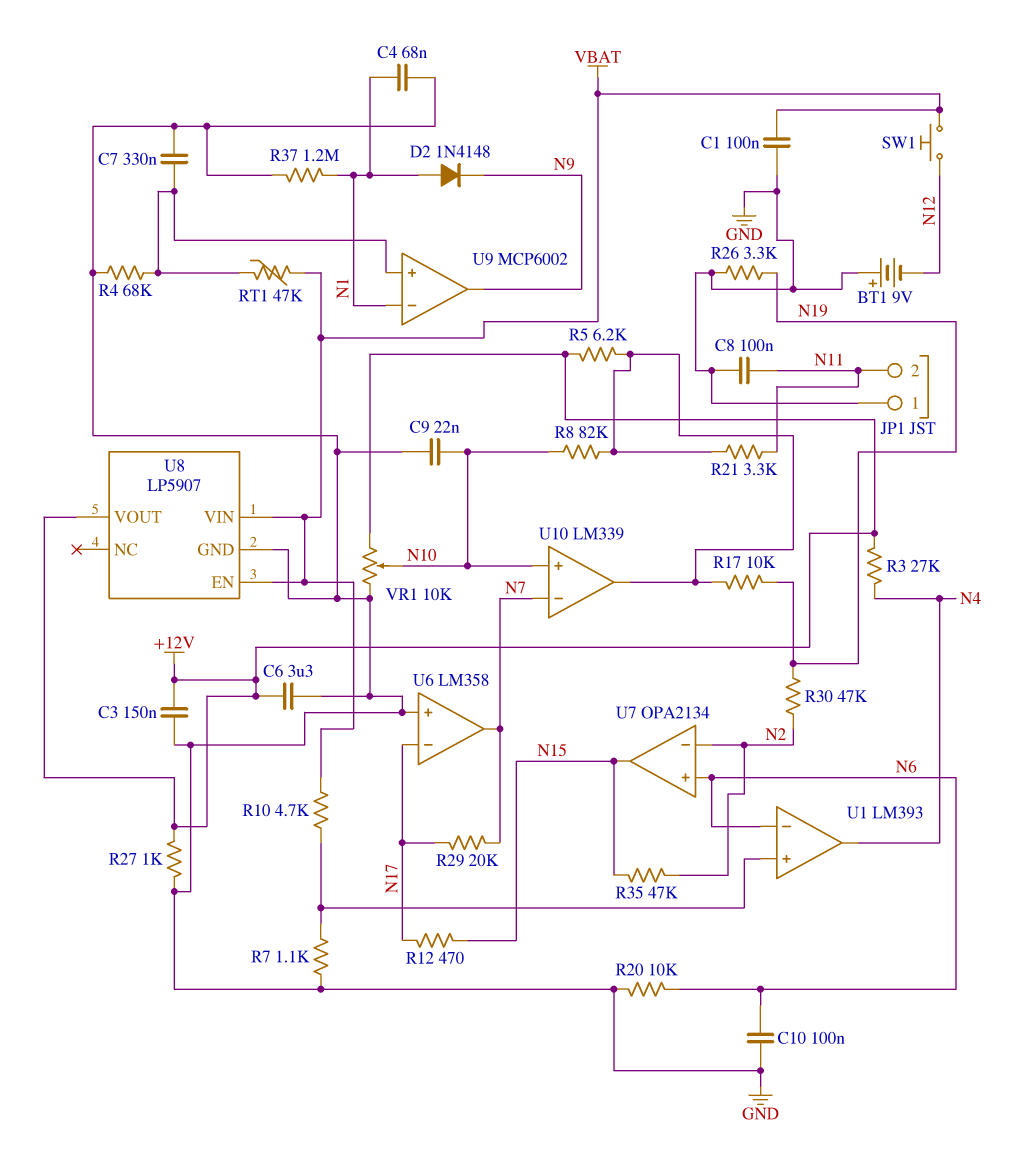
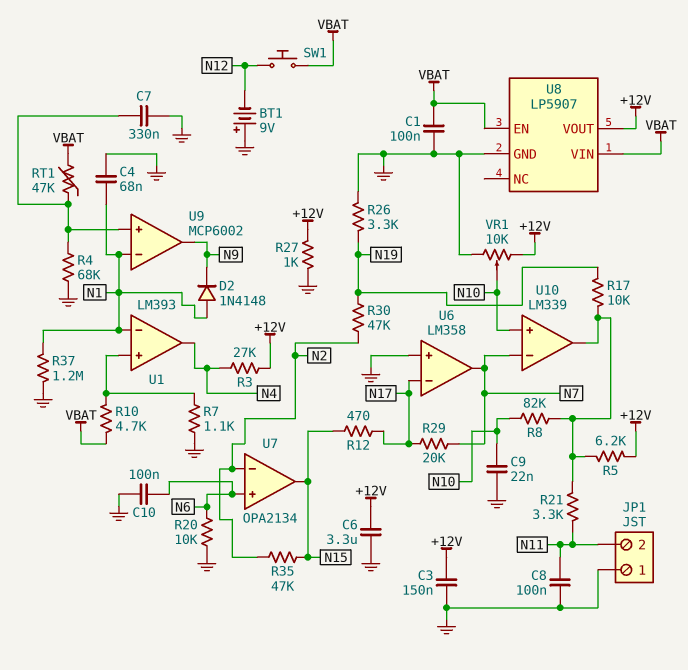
U1 pin in-: N6 -> N1

